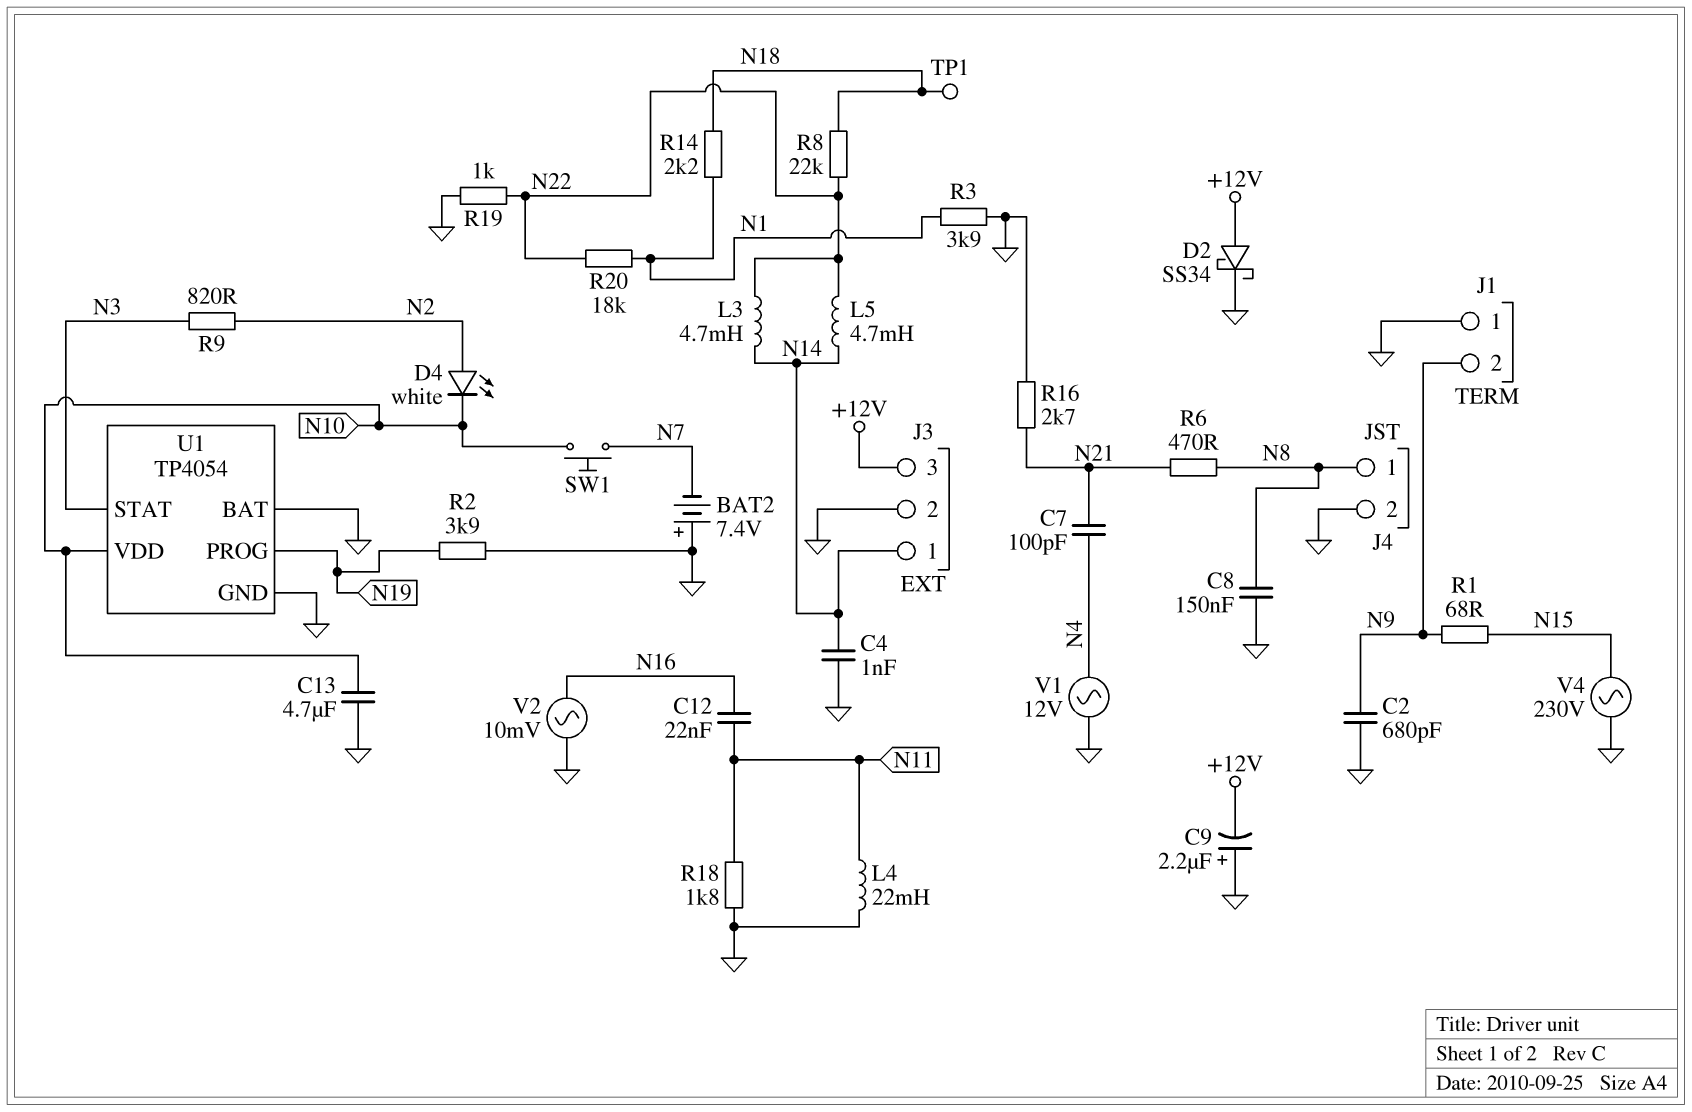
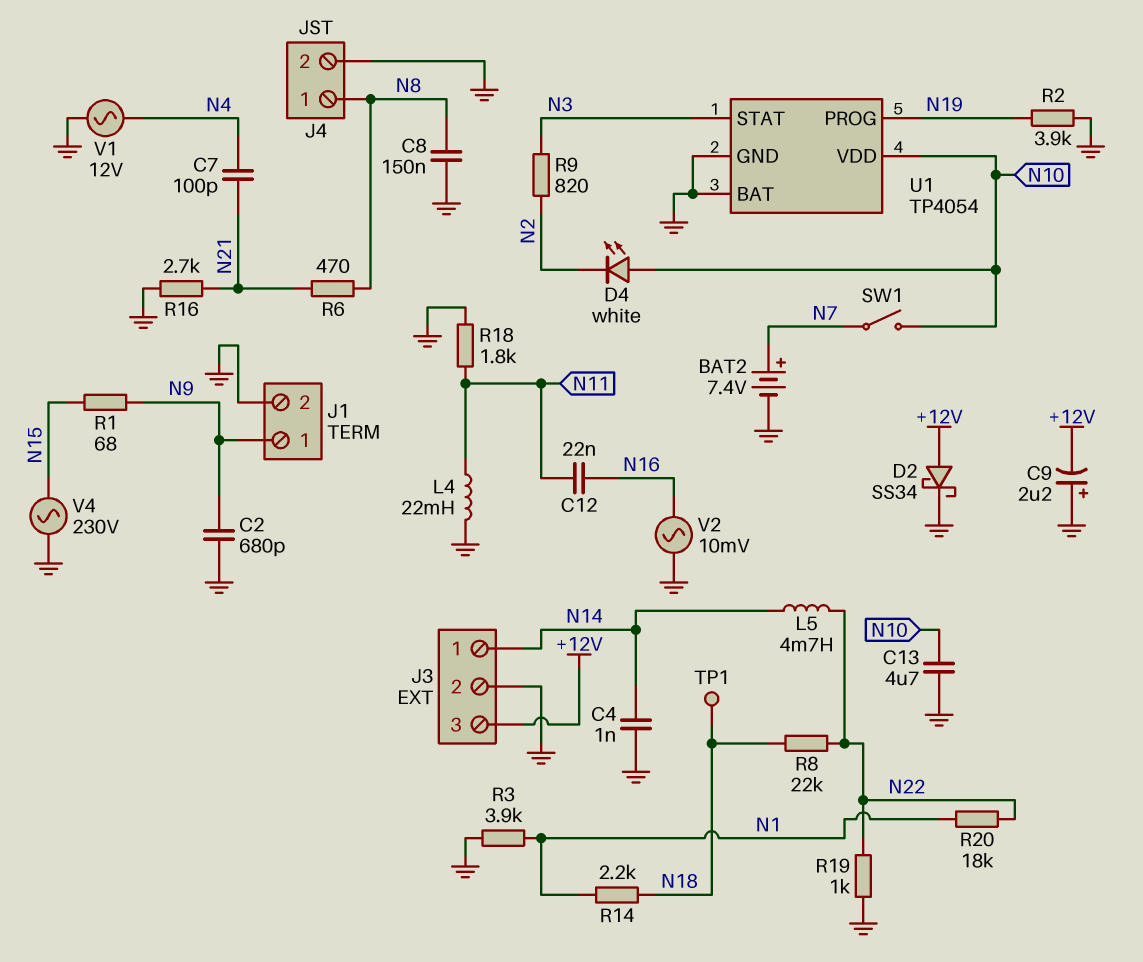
BAT2: 7.4V (plus GND, minus N7) -> 7.4V (plus N7, minus GND)
D4: LED white (A N2, K N10) -> LED white (A N10, K N2)
J1 pin 1: GND -> N9
J1 pin 2: N9 -> GND
L3: 4.7mH (N14, N22) -> none
SW1: button (N7, N10) -> switch (N7, N10)

